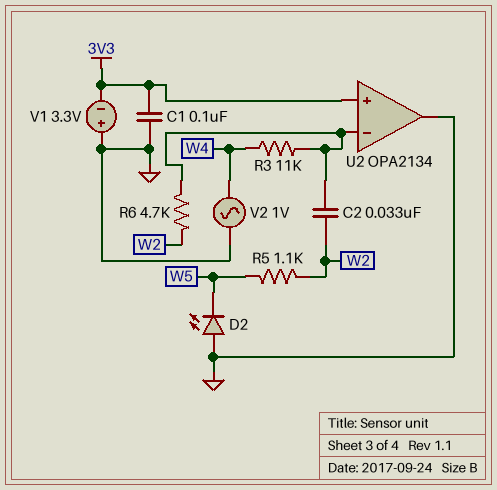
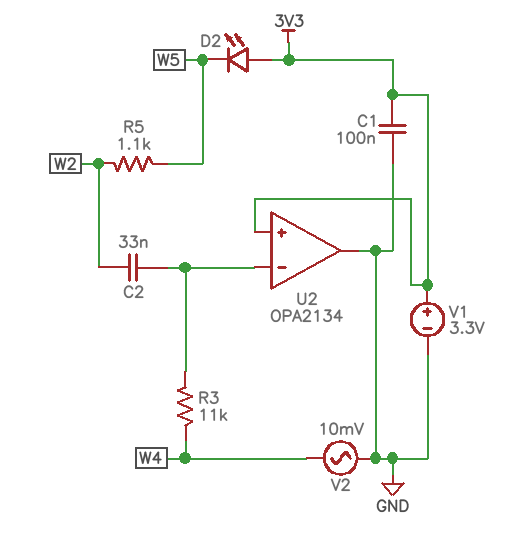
D2: LED (A GND, K W5) -> LED (A 3V3, K W5)
R6: 4.7k (U2/in-, W2) -> none
V1: 3.3V (plus GND, minus 3V3) -> 3.3V (plus 3V3, minus GND)
V2: AC 1V (GND, W4) -> AC 10mV (GND, W4)

